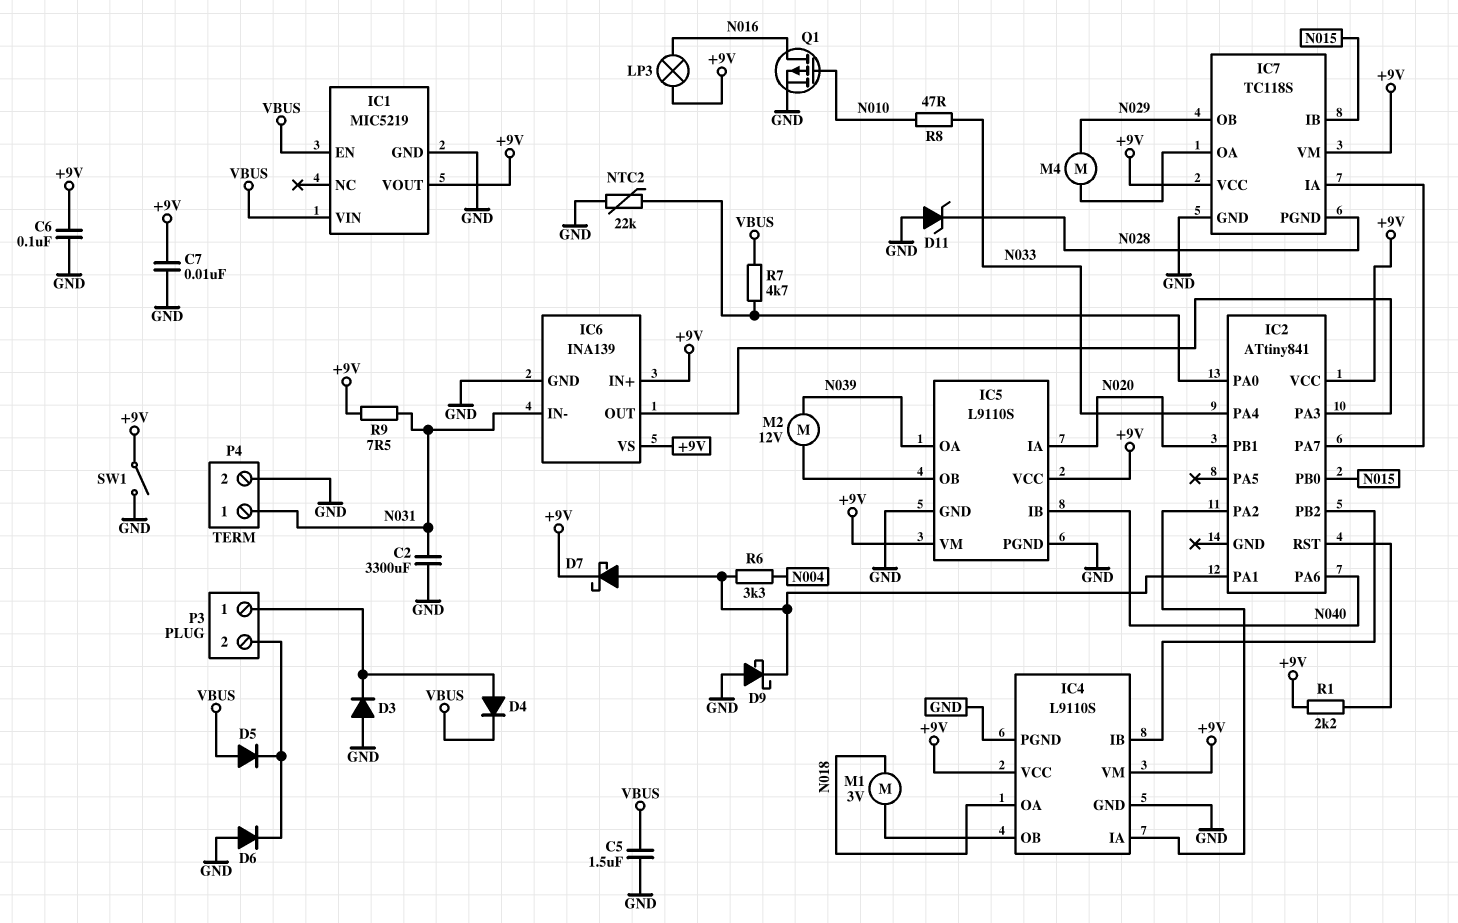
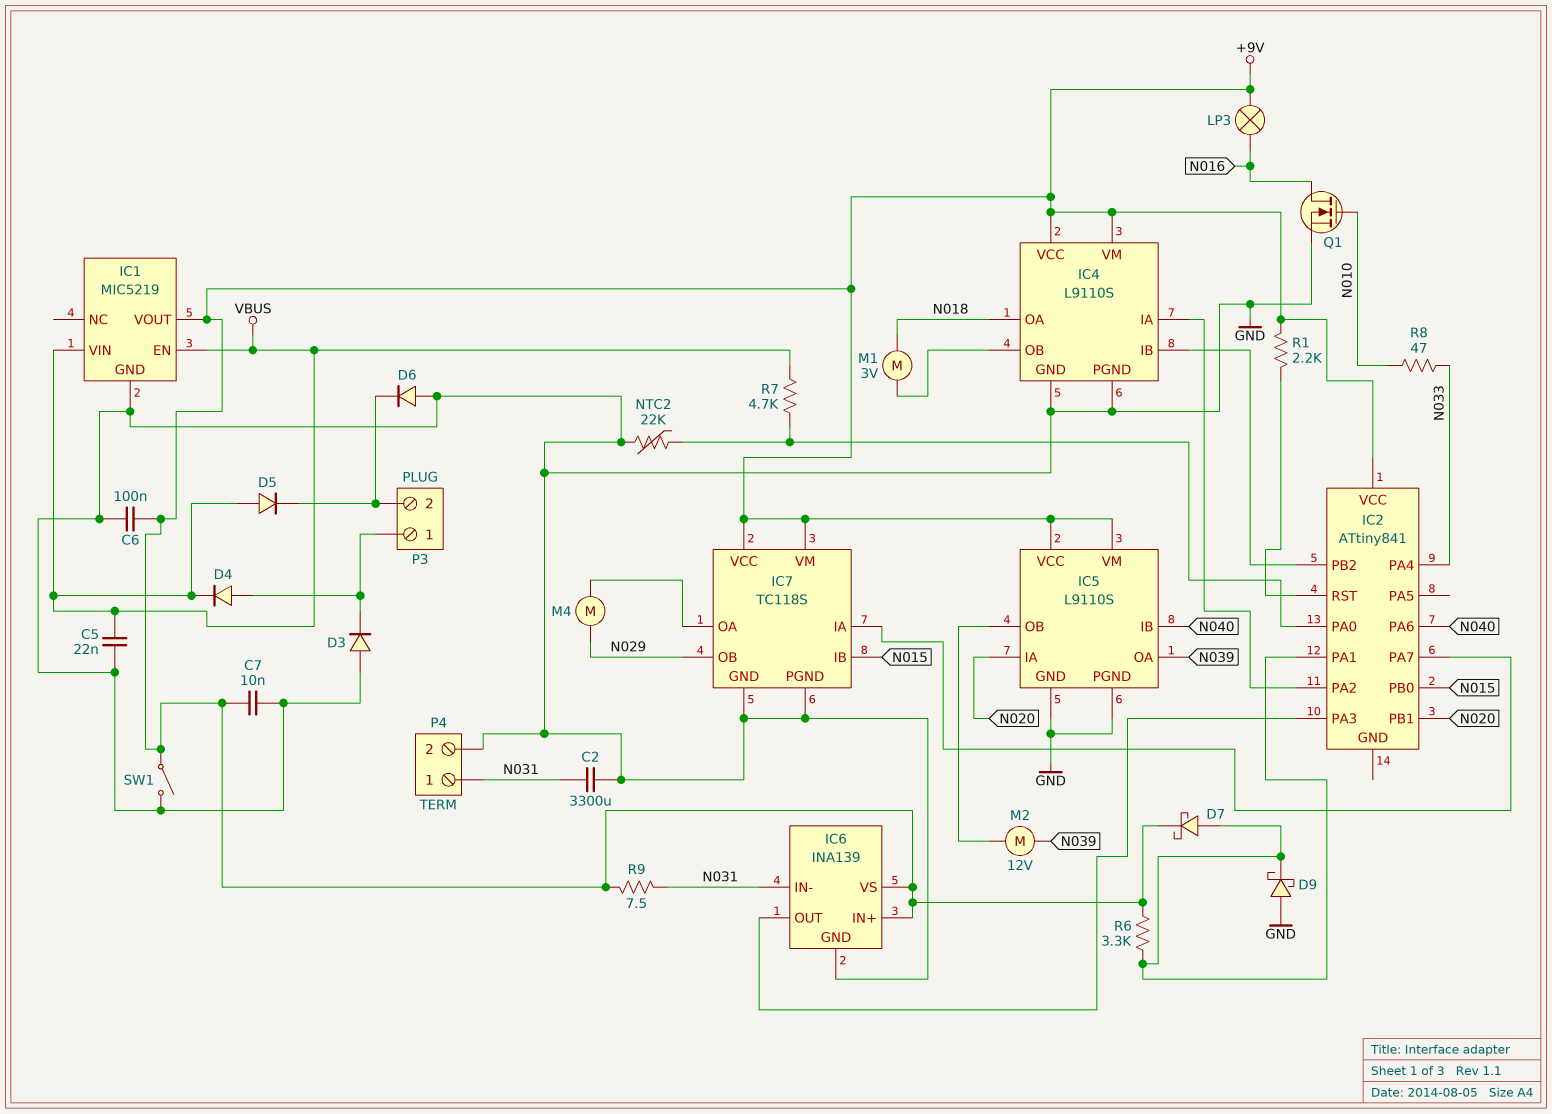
C5: 1.5uF (GND, VBUS) -> 22nF (GND, VBUS)
D11: zener (A GND, K N028) -> none
IC7 pin PGND: N028 -> GND
Q1: PMOS (G N010, D N016, S GND) -> NMOS (G N010, D N016, S GND)
R6: 3.3k (IC2/PA1, N004) -> 3.3k (+9V, IC2/PA1)

